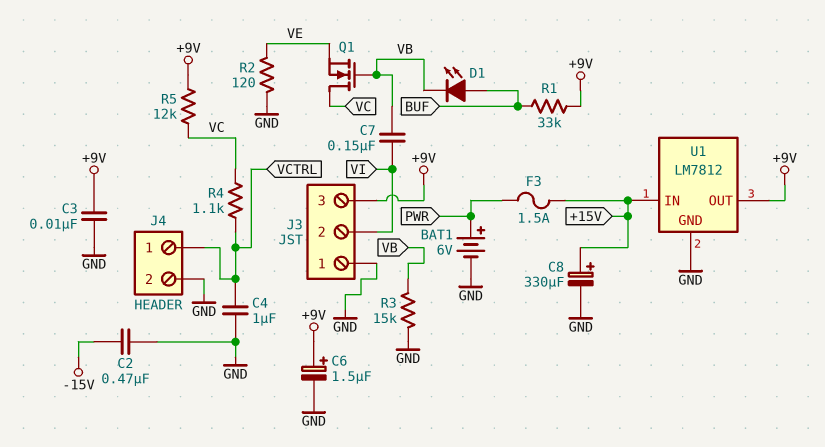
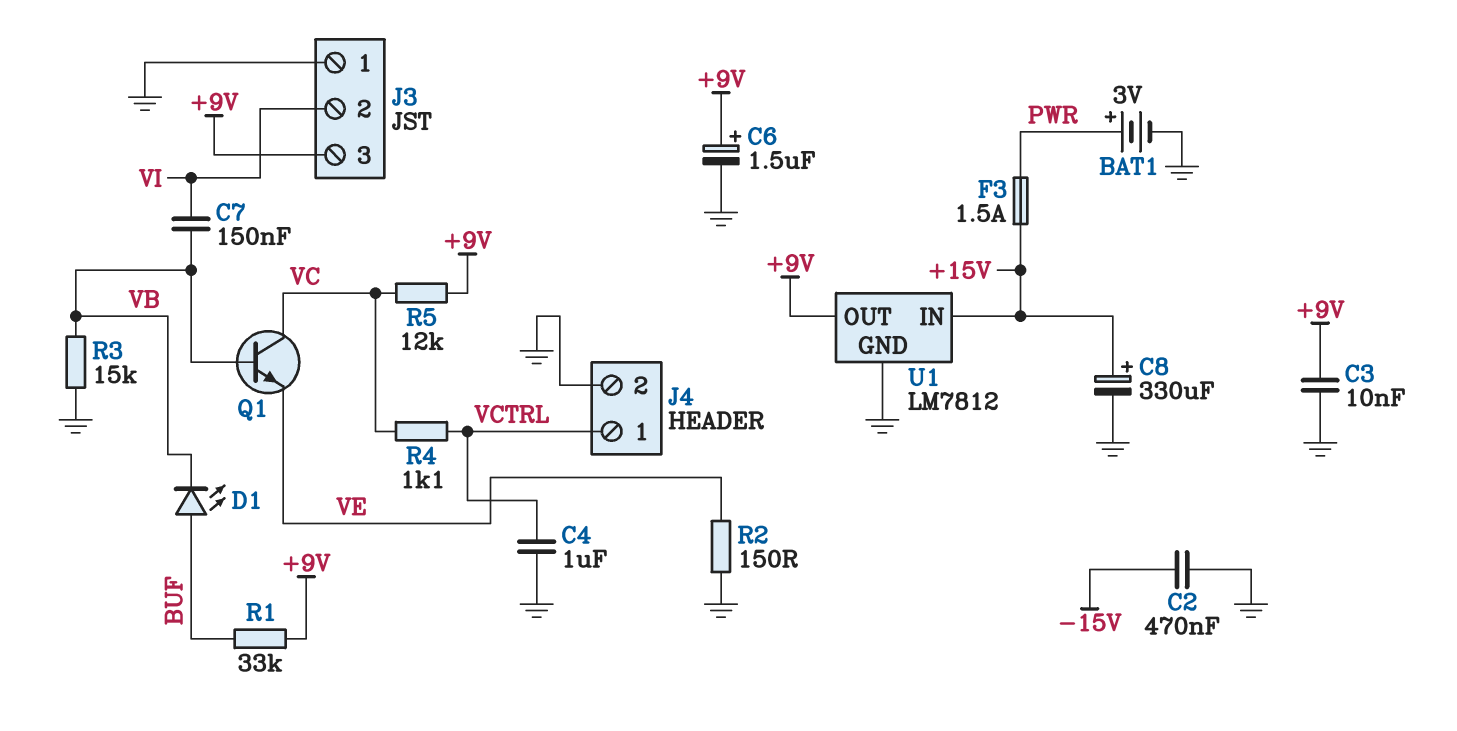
BAT1: 6V (plus PWR, minus GND) -> 3V (plus PWR, minus GND)
Q1: NMOS (G VB, D VC, S VE) -> NPN (B VB, C VC, E VE)
R2: 120 (GND, VE) -> 150 (GND, VE)

